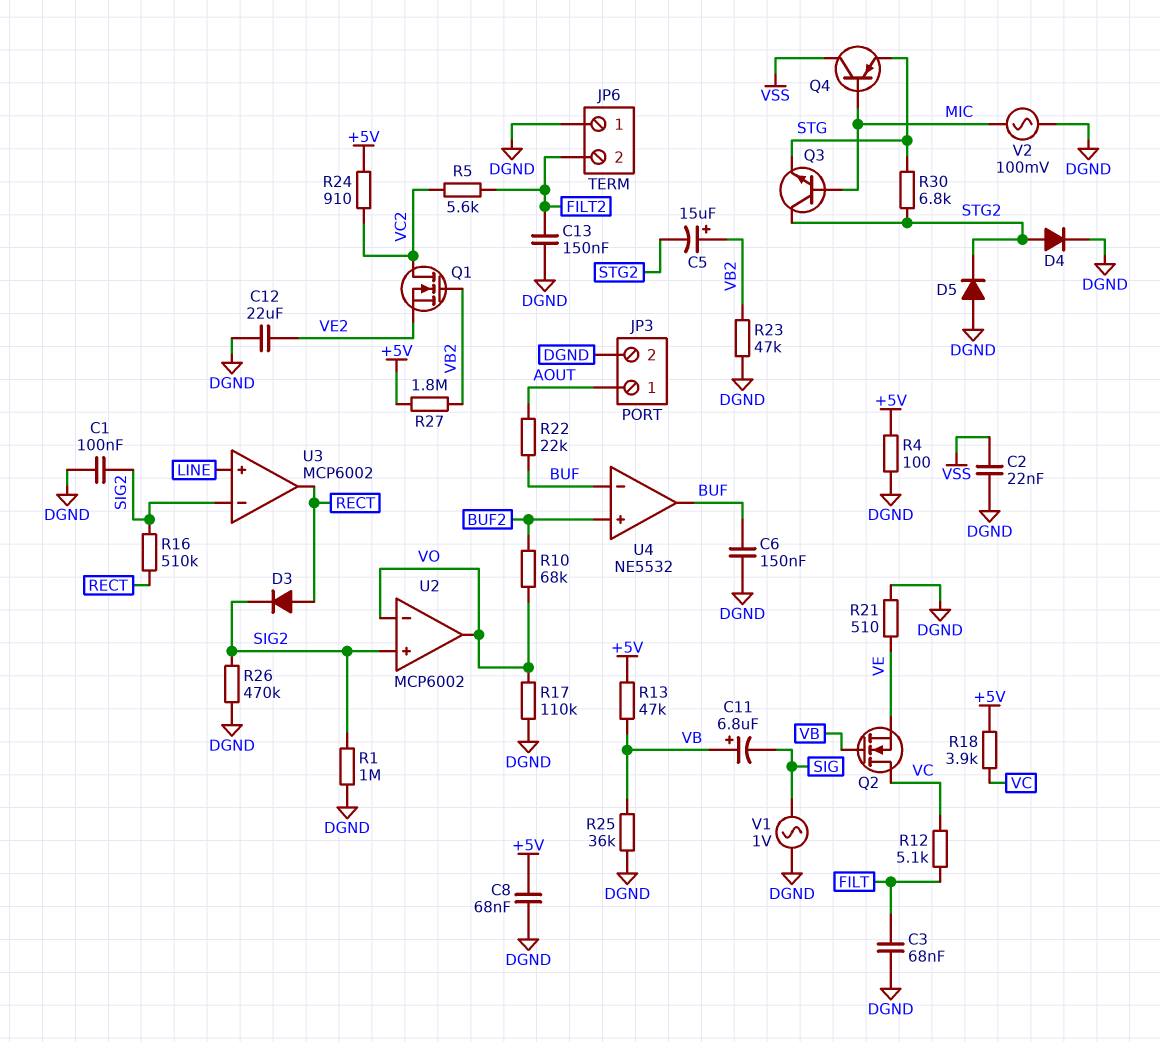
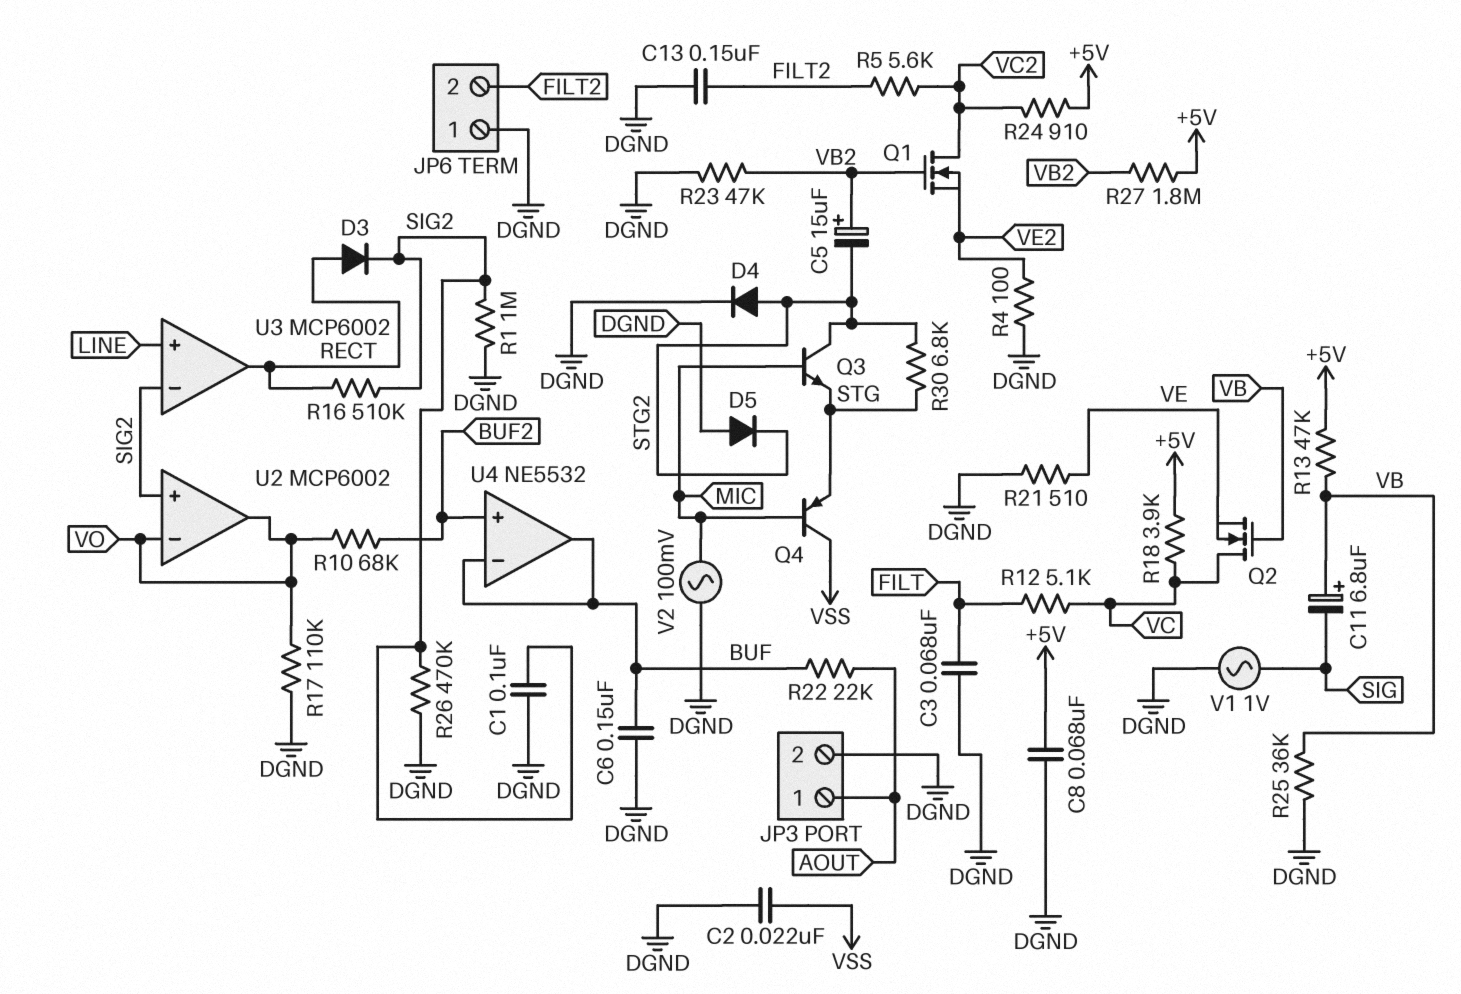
C12: 22uF (DGND, VE2) -> none
R4: 100 (+5V, DGND) -> 100 (DGND, VE2)

